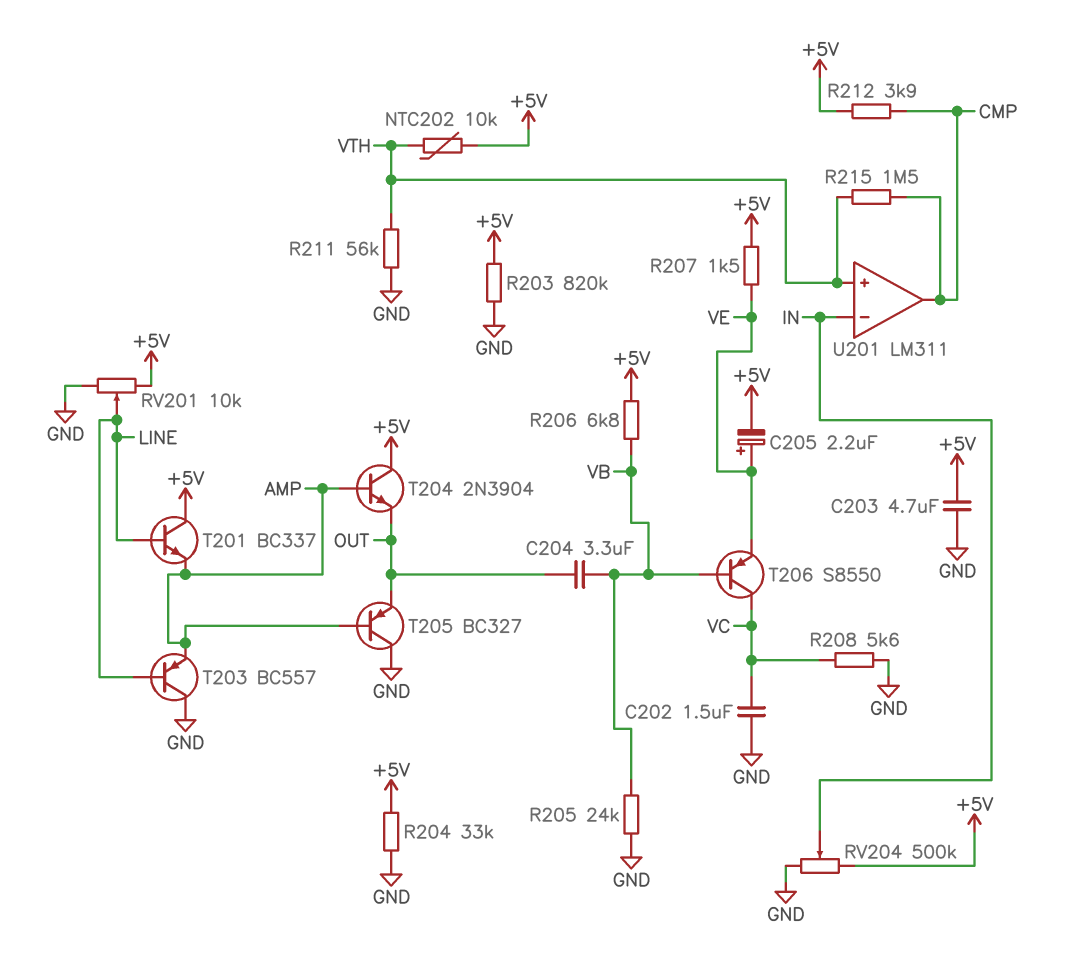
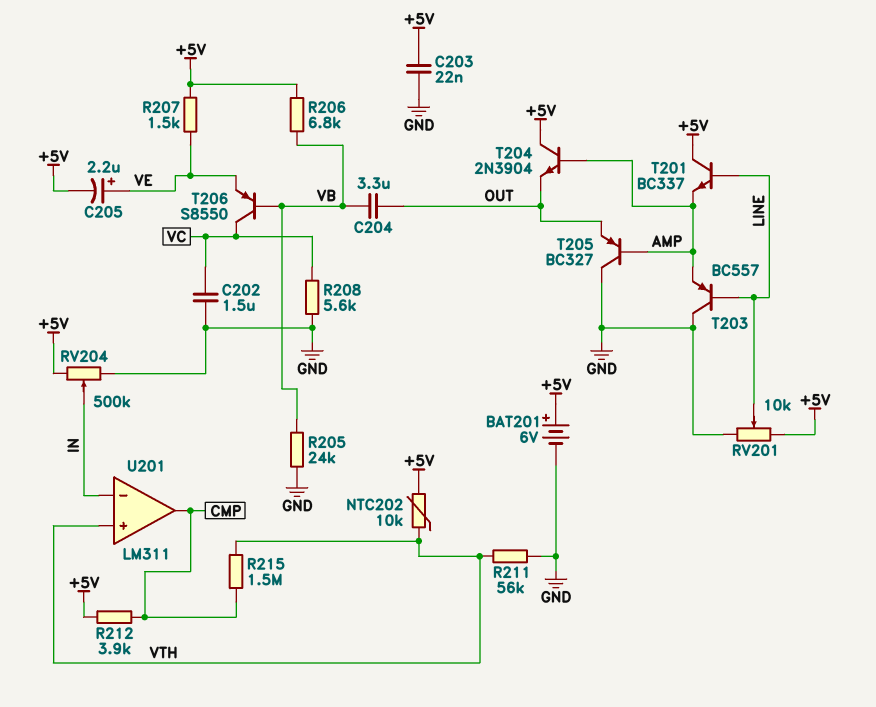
BAT201: none -> 6V (plus +5V, minus GND)
C203: 4.7uF (+5V, GND) -> 22nF (+5V, GND)
R203: 820k (+5V, GND) -> none
R204: 33k (+5V, GND) -> none

